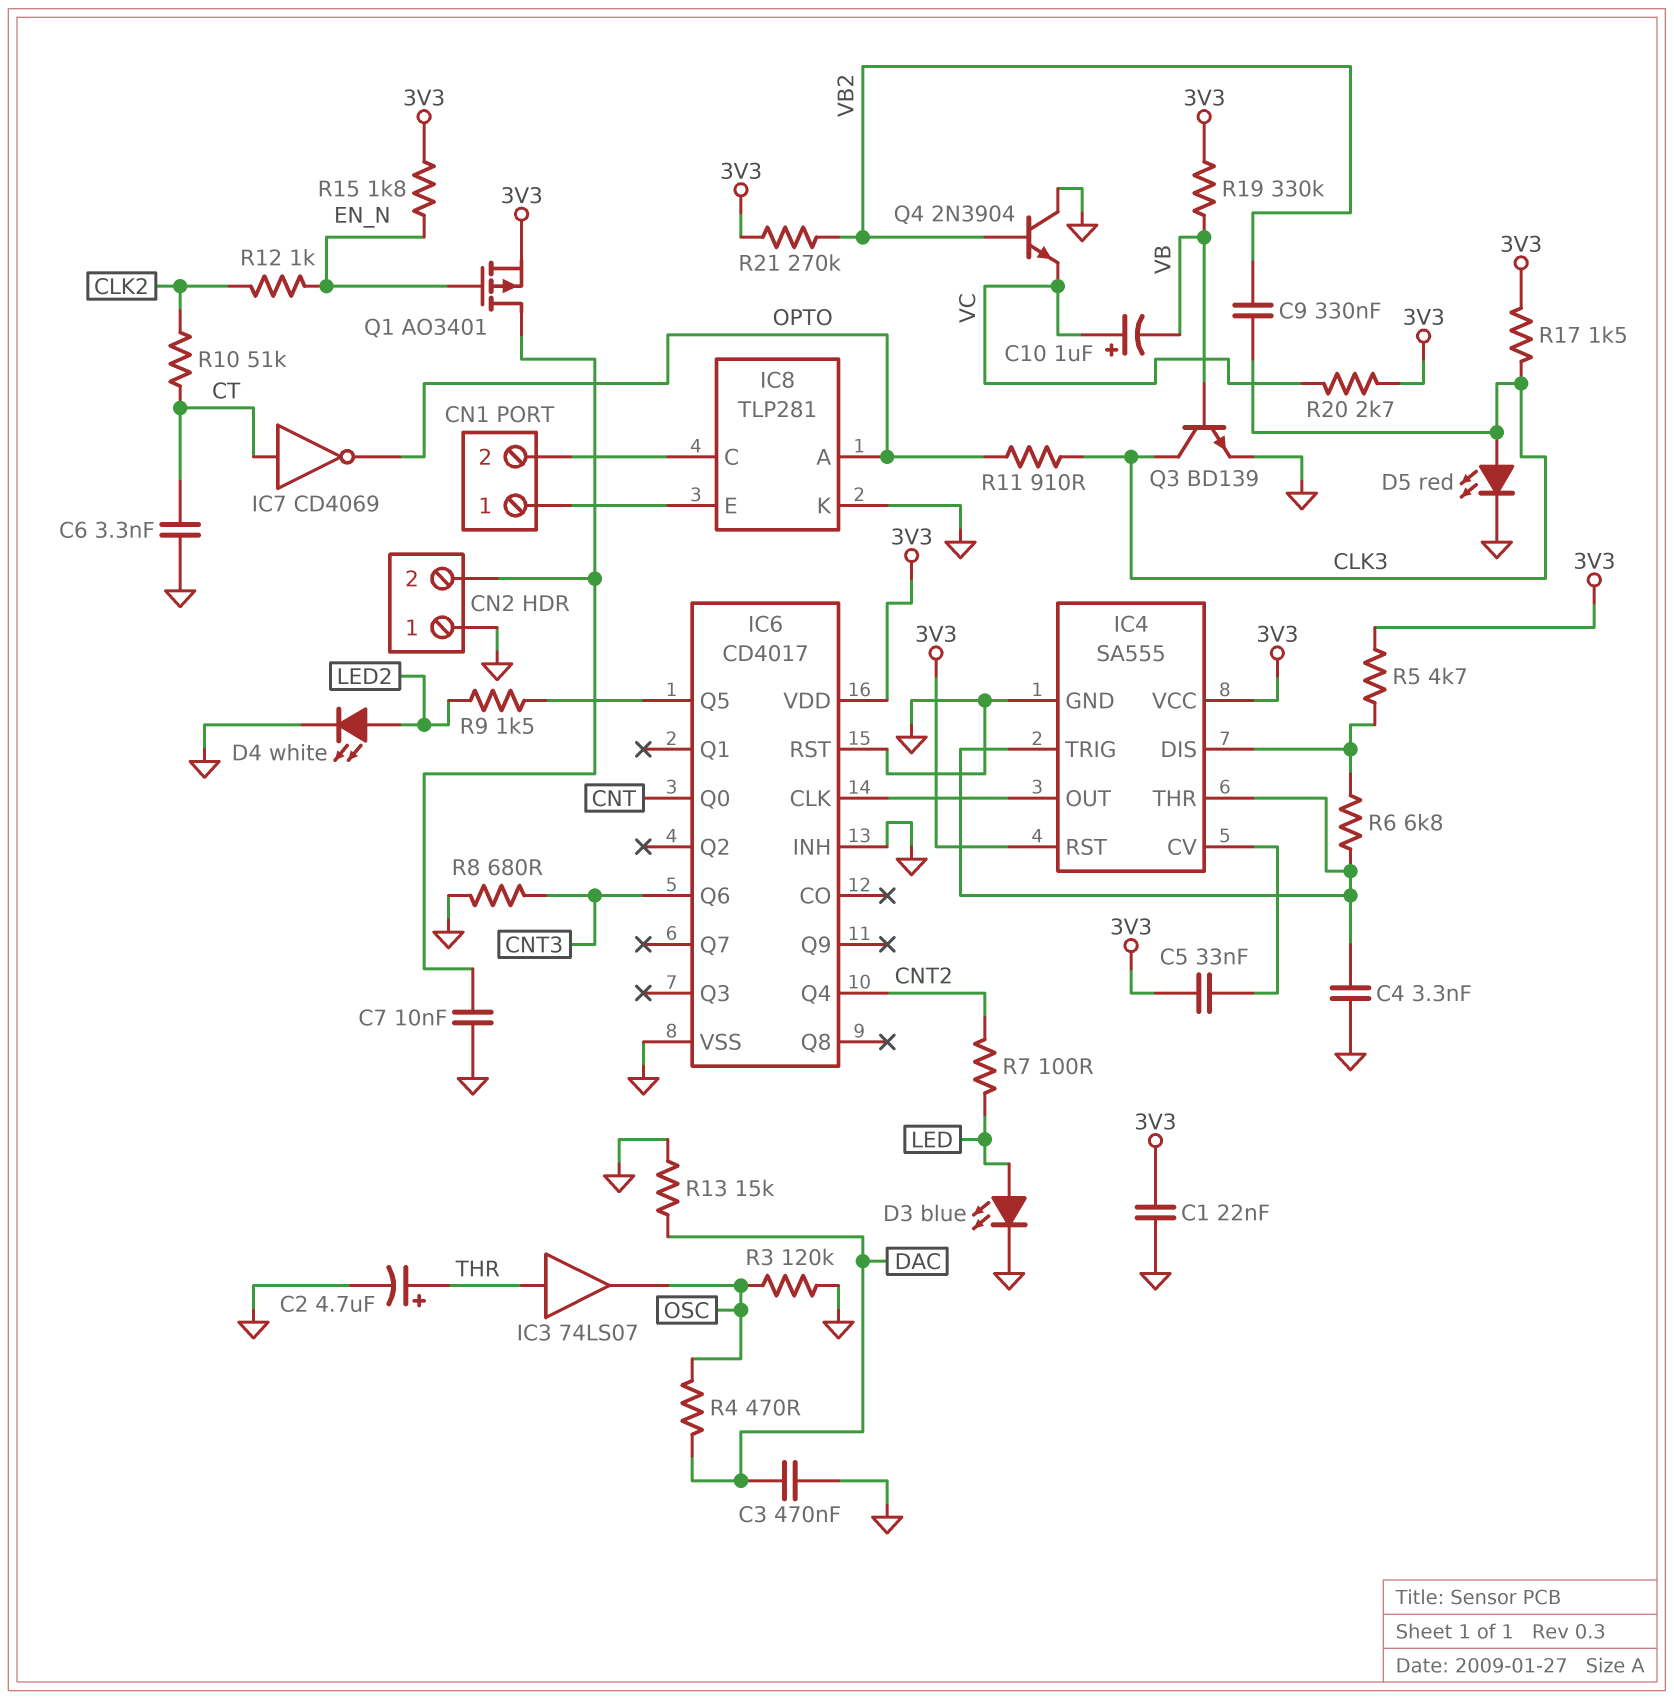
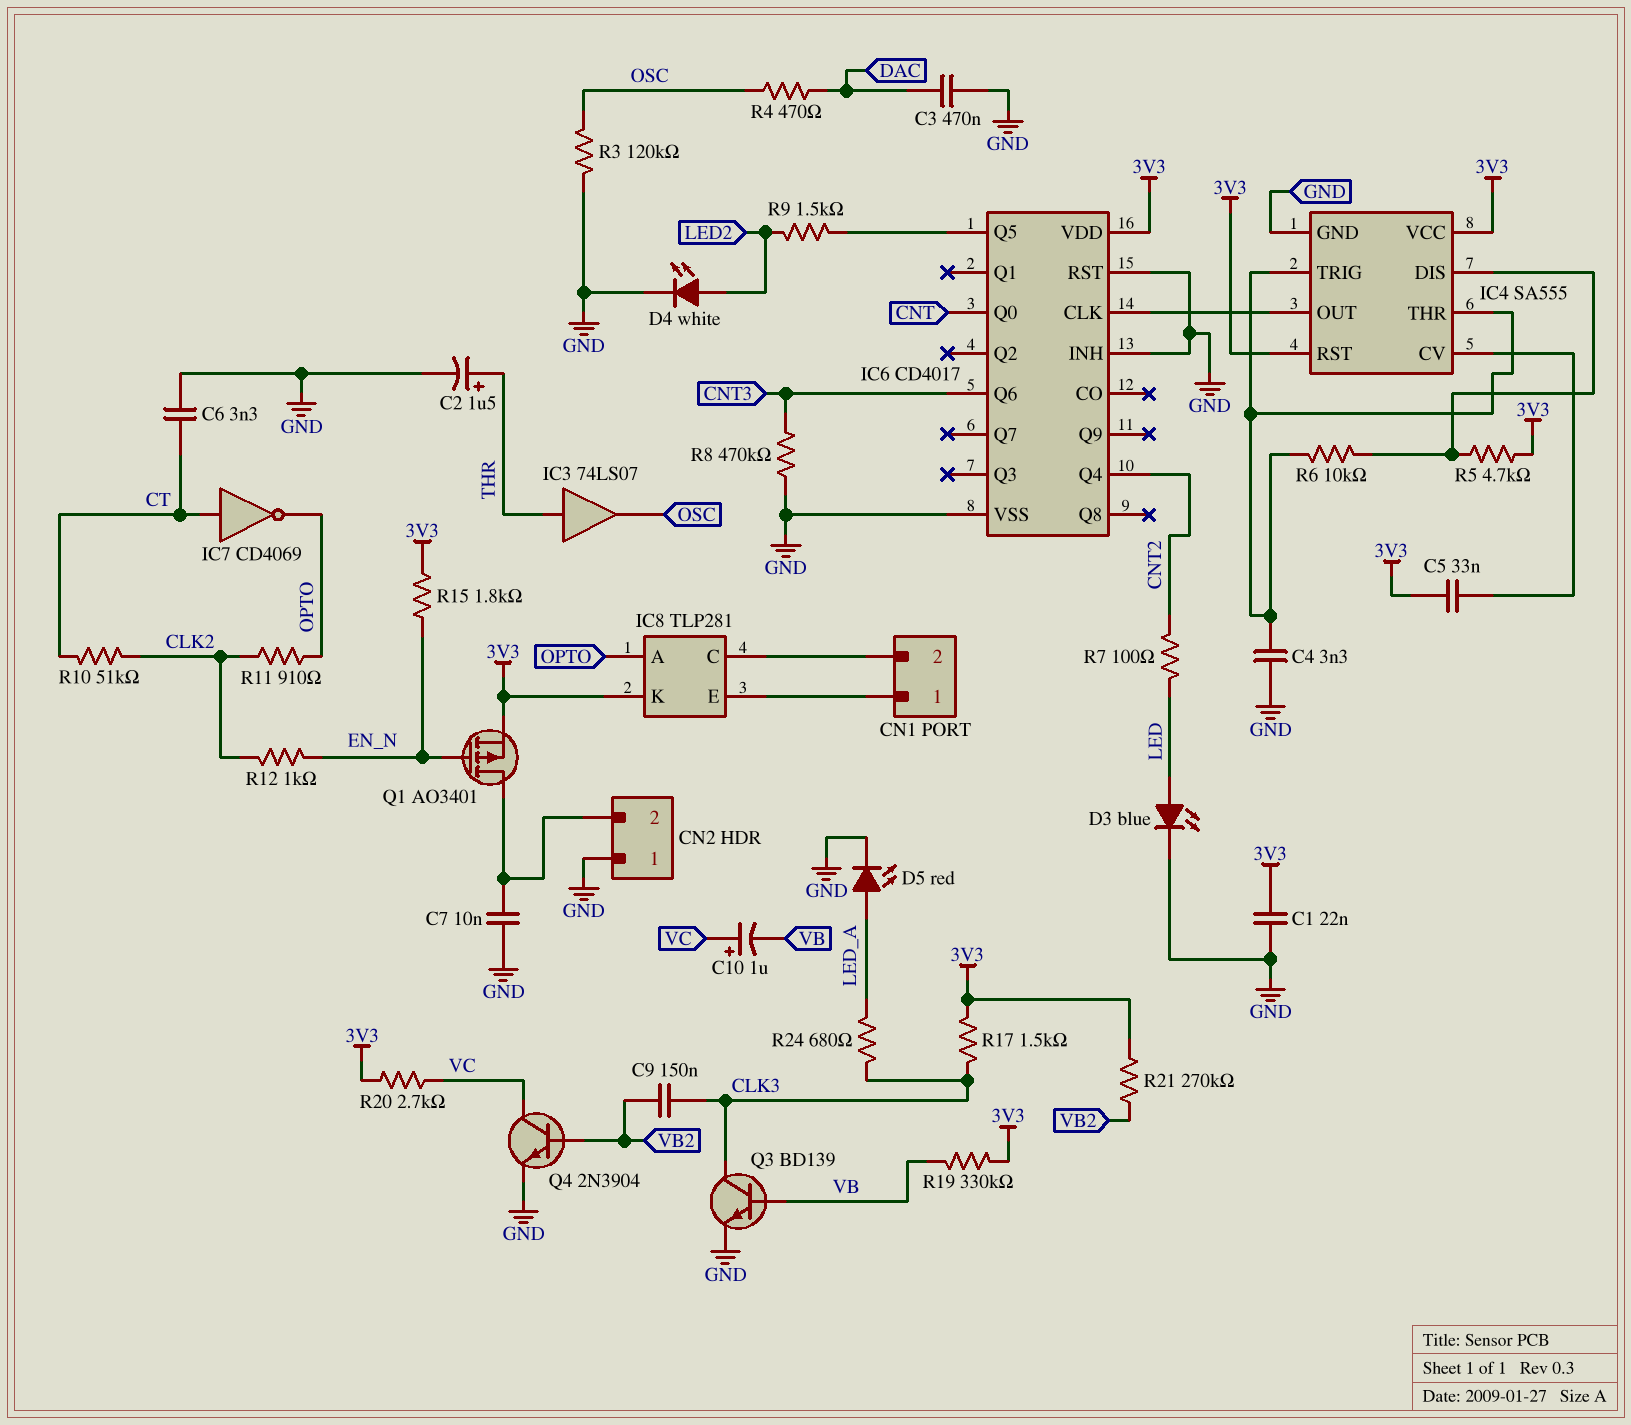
C2: 4.7uF (plus THR, minus GND) -> 1.5uF (plus THR, minus GND)
C9: 330nF (CLK3, VB2) -> 150nF (CLK3, VB2)
D5: LED red (A CLK3, K GND) -> LED red (A LED_A, K GND)
IC8 pin K: GND -> 3V3
Q4: NPN 2N3904 (B VB2, C GND, E VC) -> NPN 2N3904 (B VB2, C VC, E GND)
R6: 6.8k (IC4/DIS, IC4/THR) -> 10k (IC4/DIS, IC4/THR)
R8: 680 (CNT3, GND) -> 470k (CNT3, GND)
R11: 910 (CLK3, OPTO) -> 910 (CLK2, OPTO)
R13: 15k (DAC, GND) -> none
R24: none -> 680 (CLK3, LED_A)

